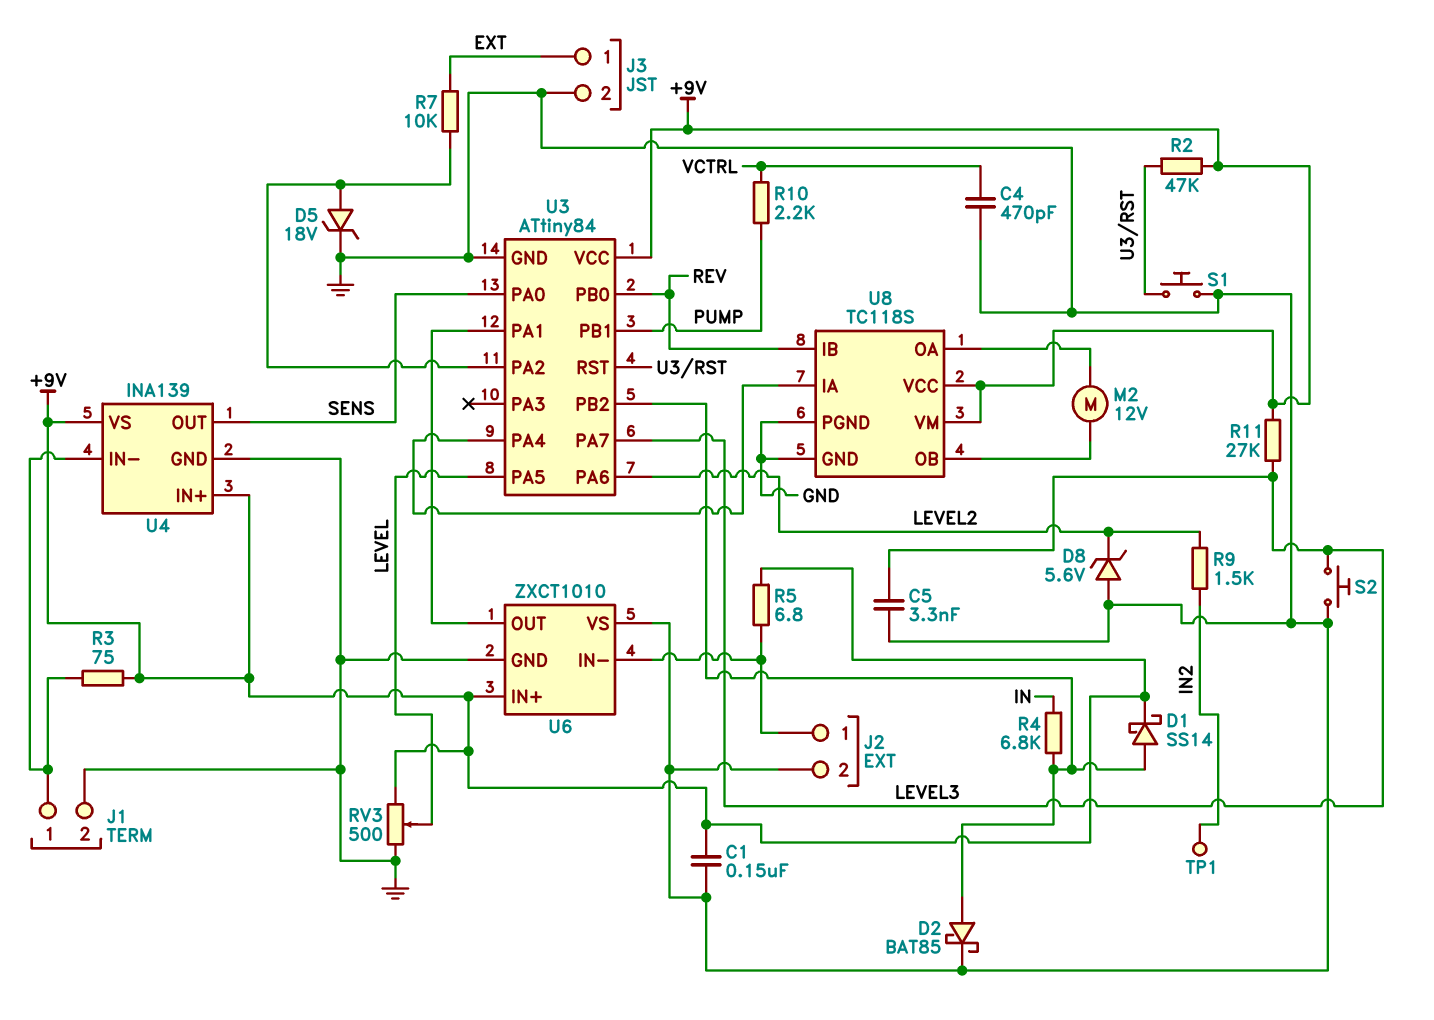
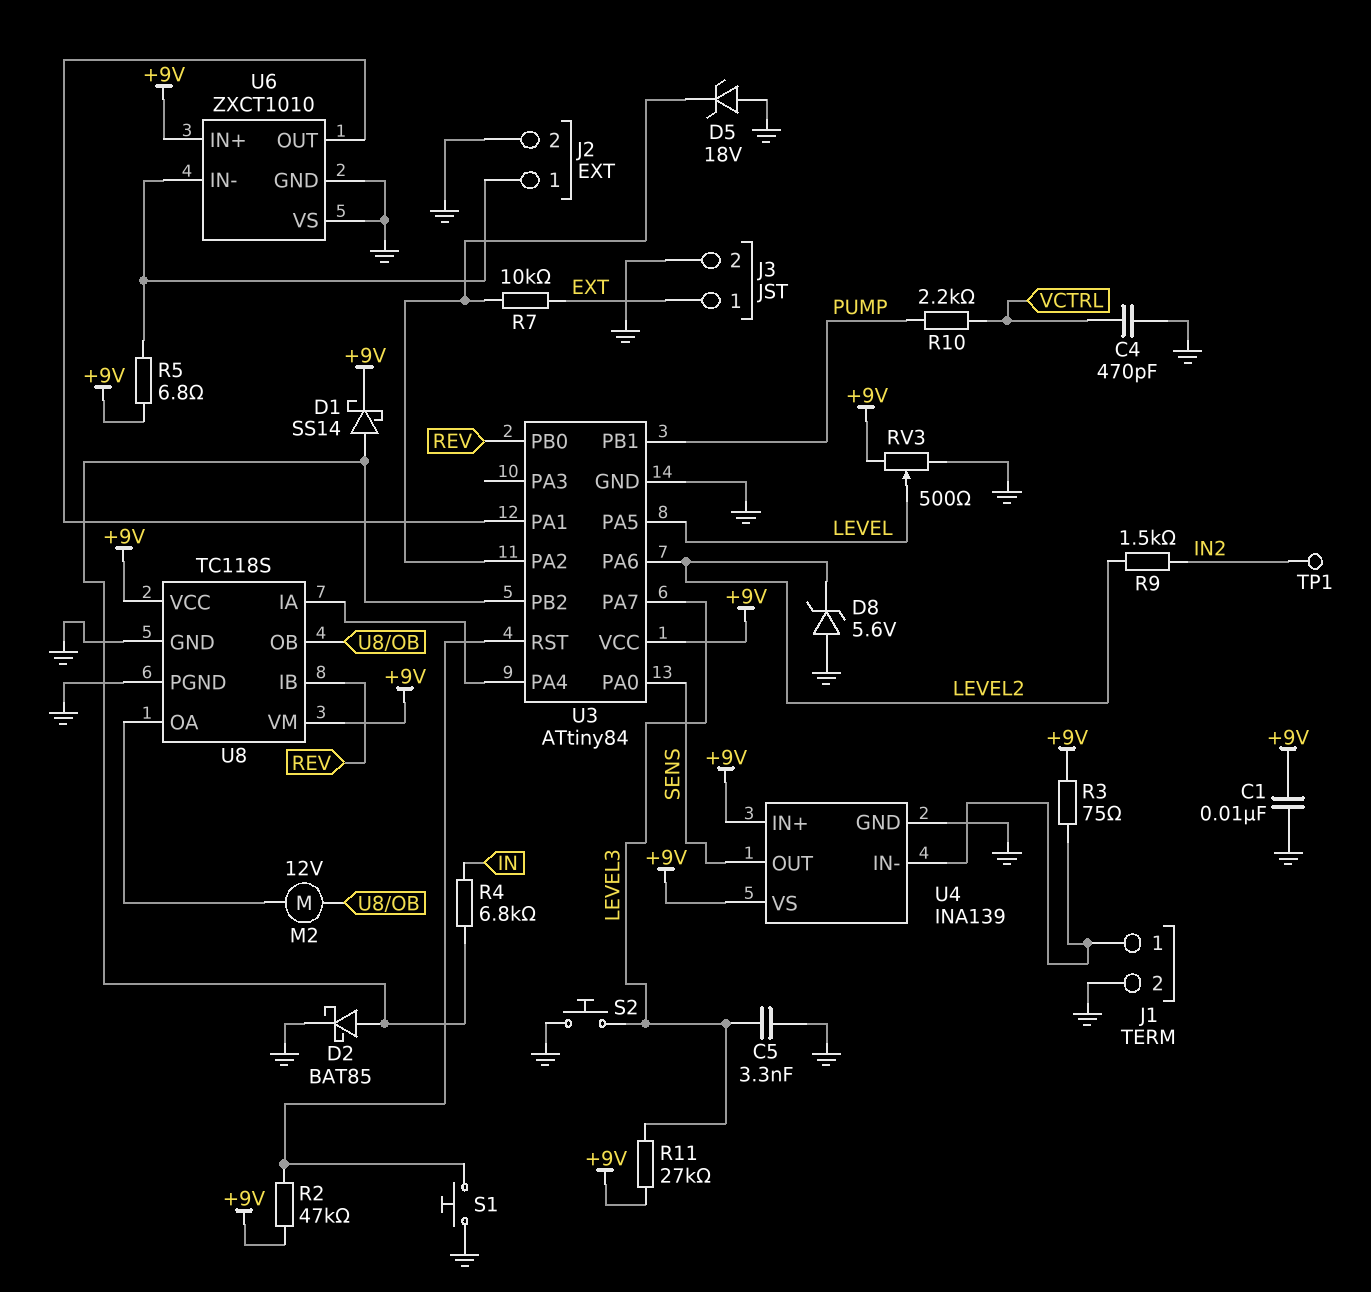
C1: 150nF (+9V, GND) -> 10nF (+9V, GND)
D5: zener 18V (A U3/PA2, K GND) -> zener 18V (A GND, K U3/PA2)

